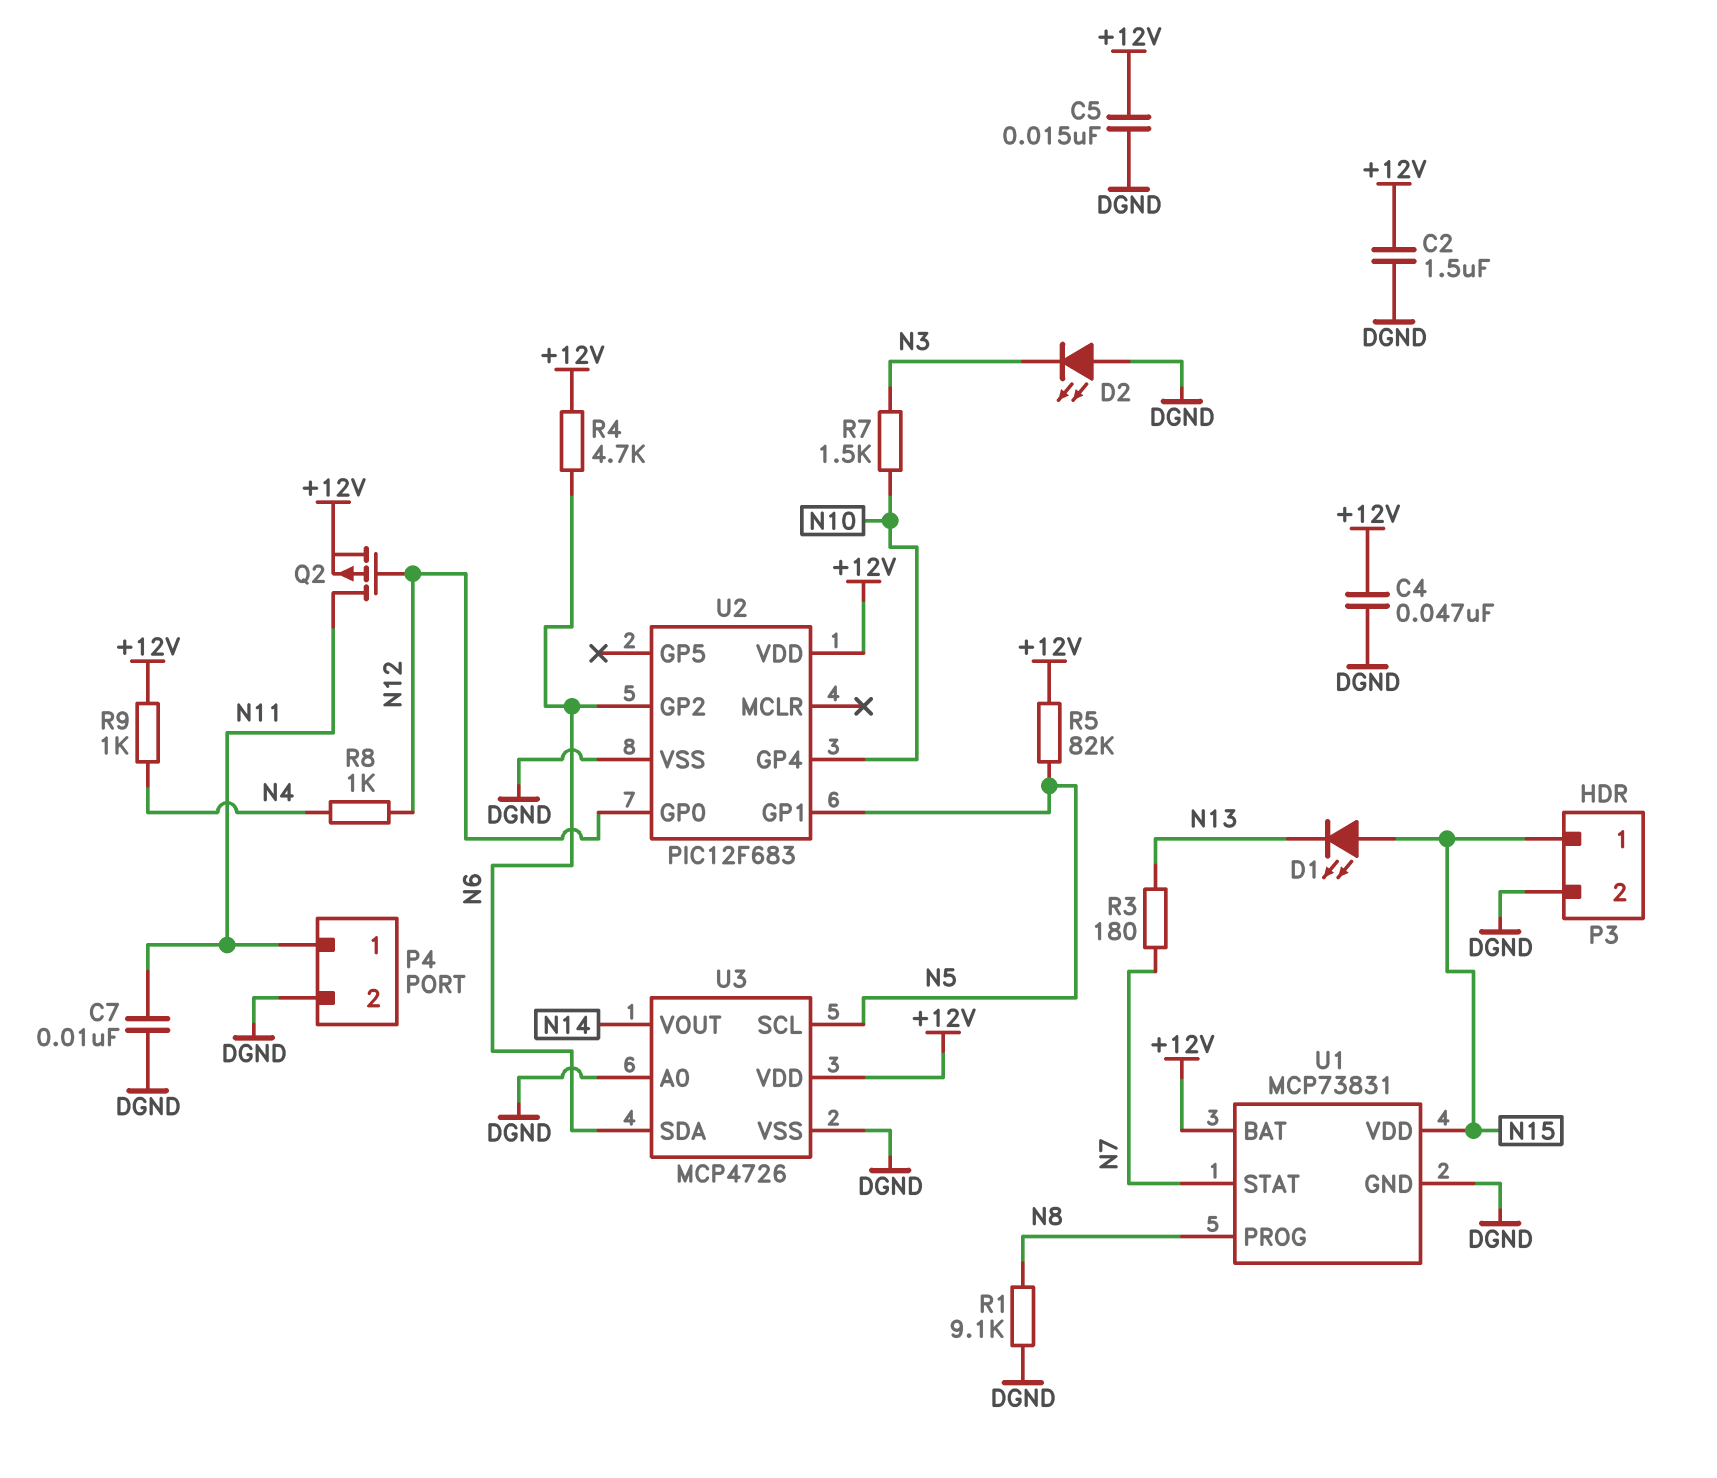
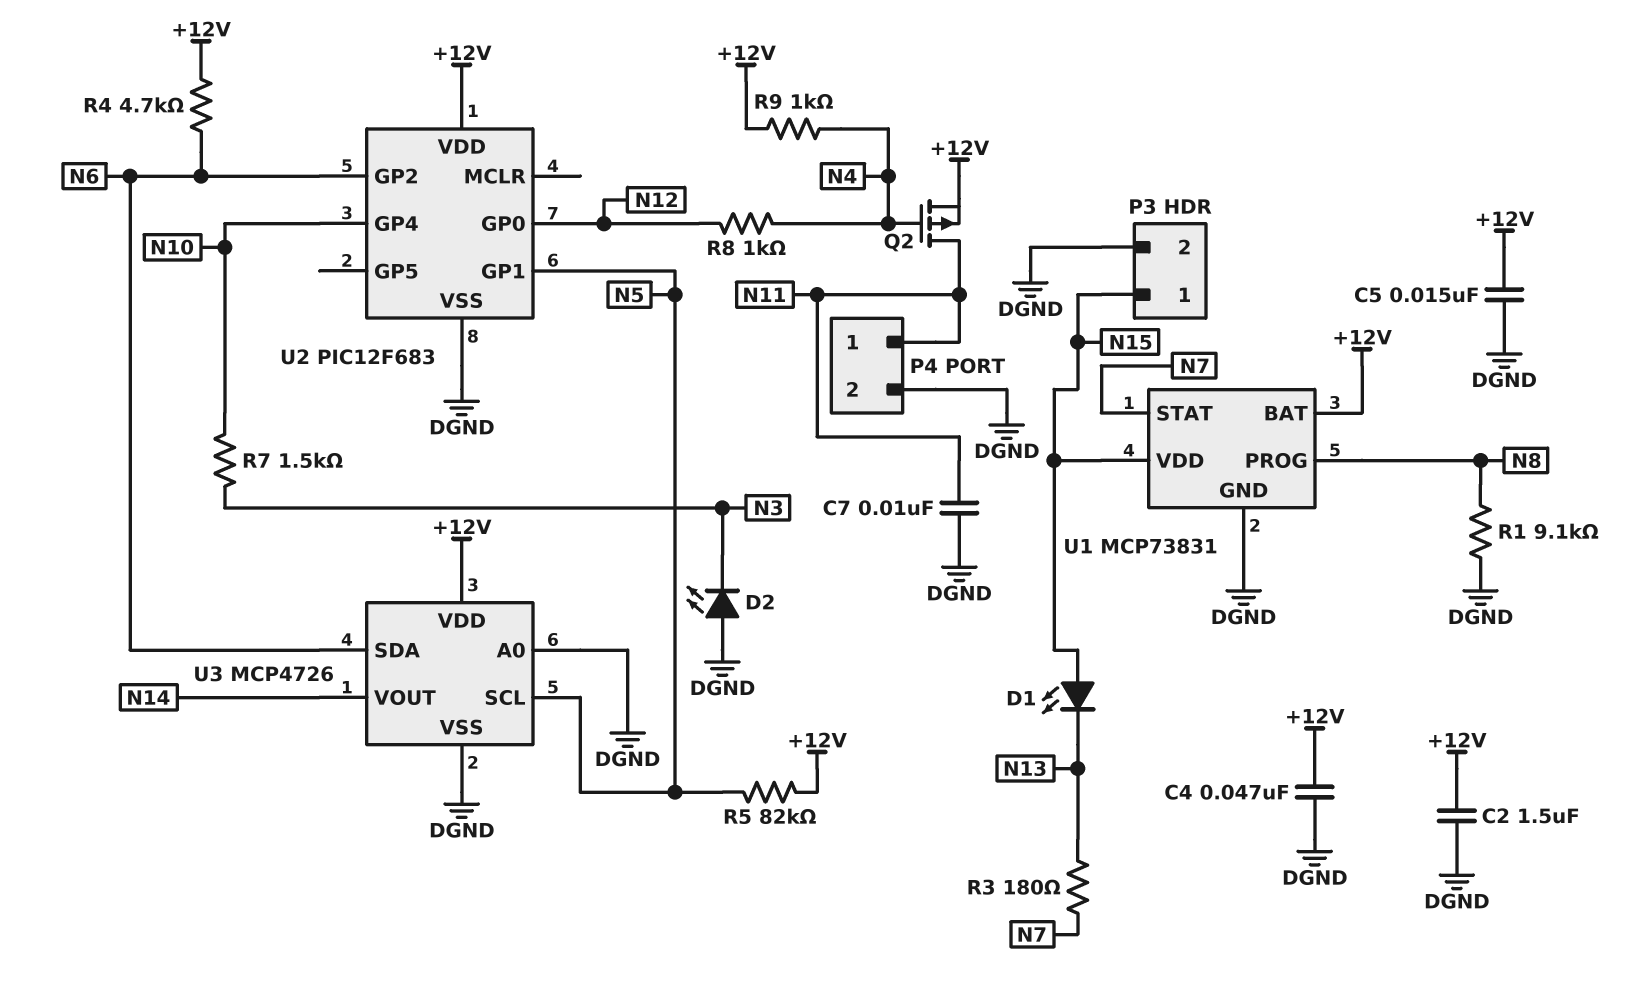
Q2: PMOS (G N12, D N11, S +12V) -> PMOS (G N4, D N11, S +12V)

